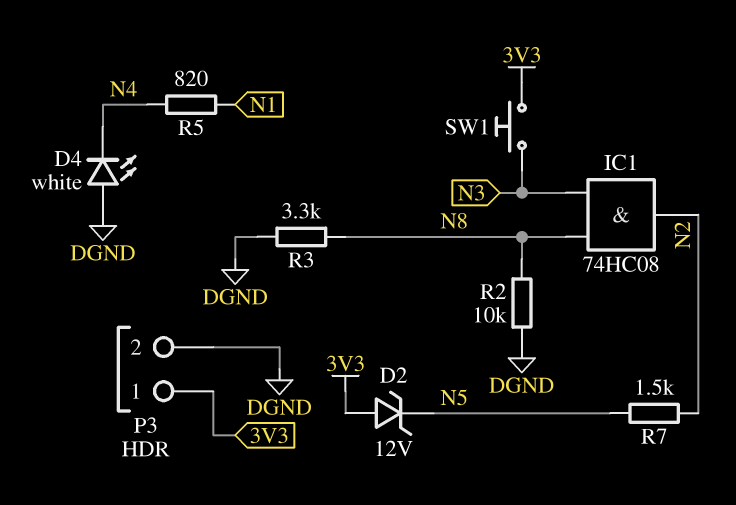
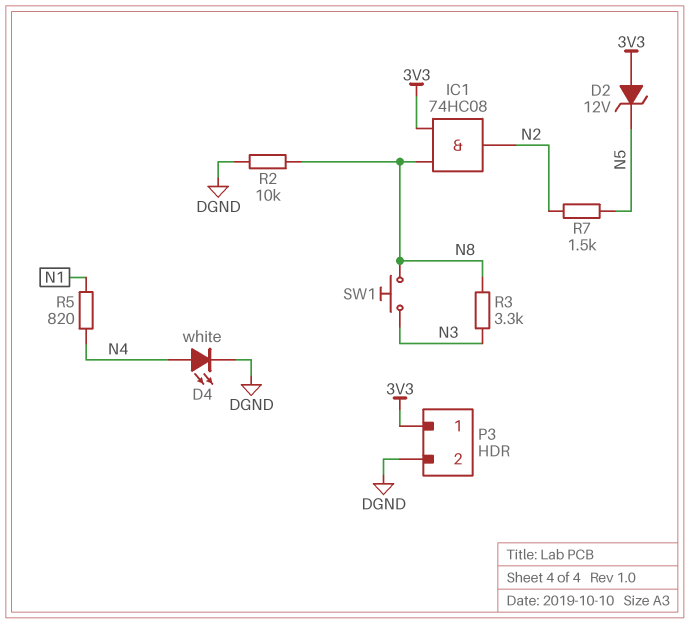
D4: LED white (A DGND, K N4) -> LED white (A N4, K DGND)
IC1: AND 74HC08 (in N3, in N8, out N2) -> AND 74HC08 (in 3V3, in N8, out N2)
R3: 3.3k (DGND, N8) -> 3.3k (N3, N8)
SW1: button (3V3, N3) -> button (N3, N8)

